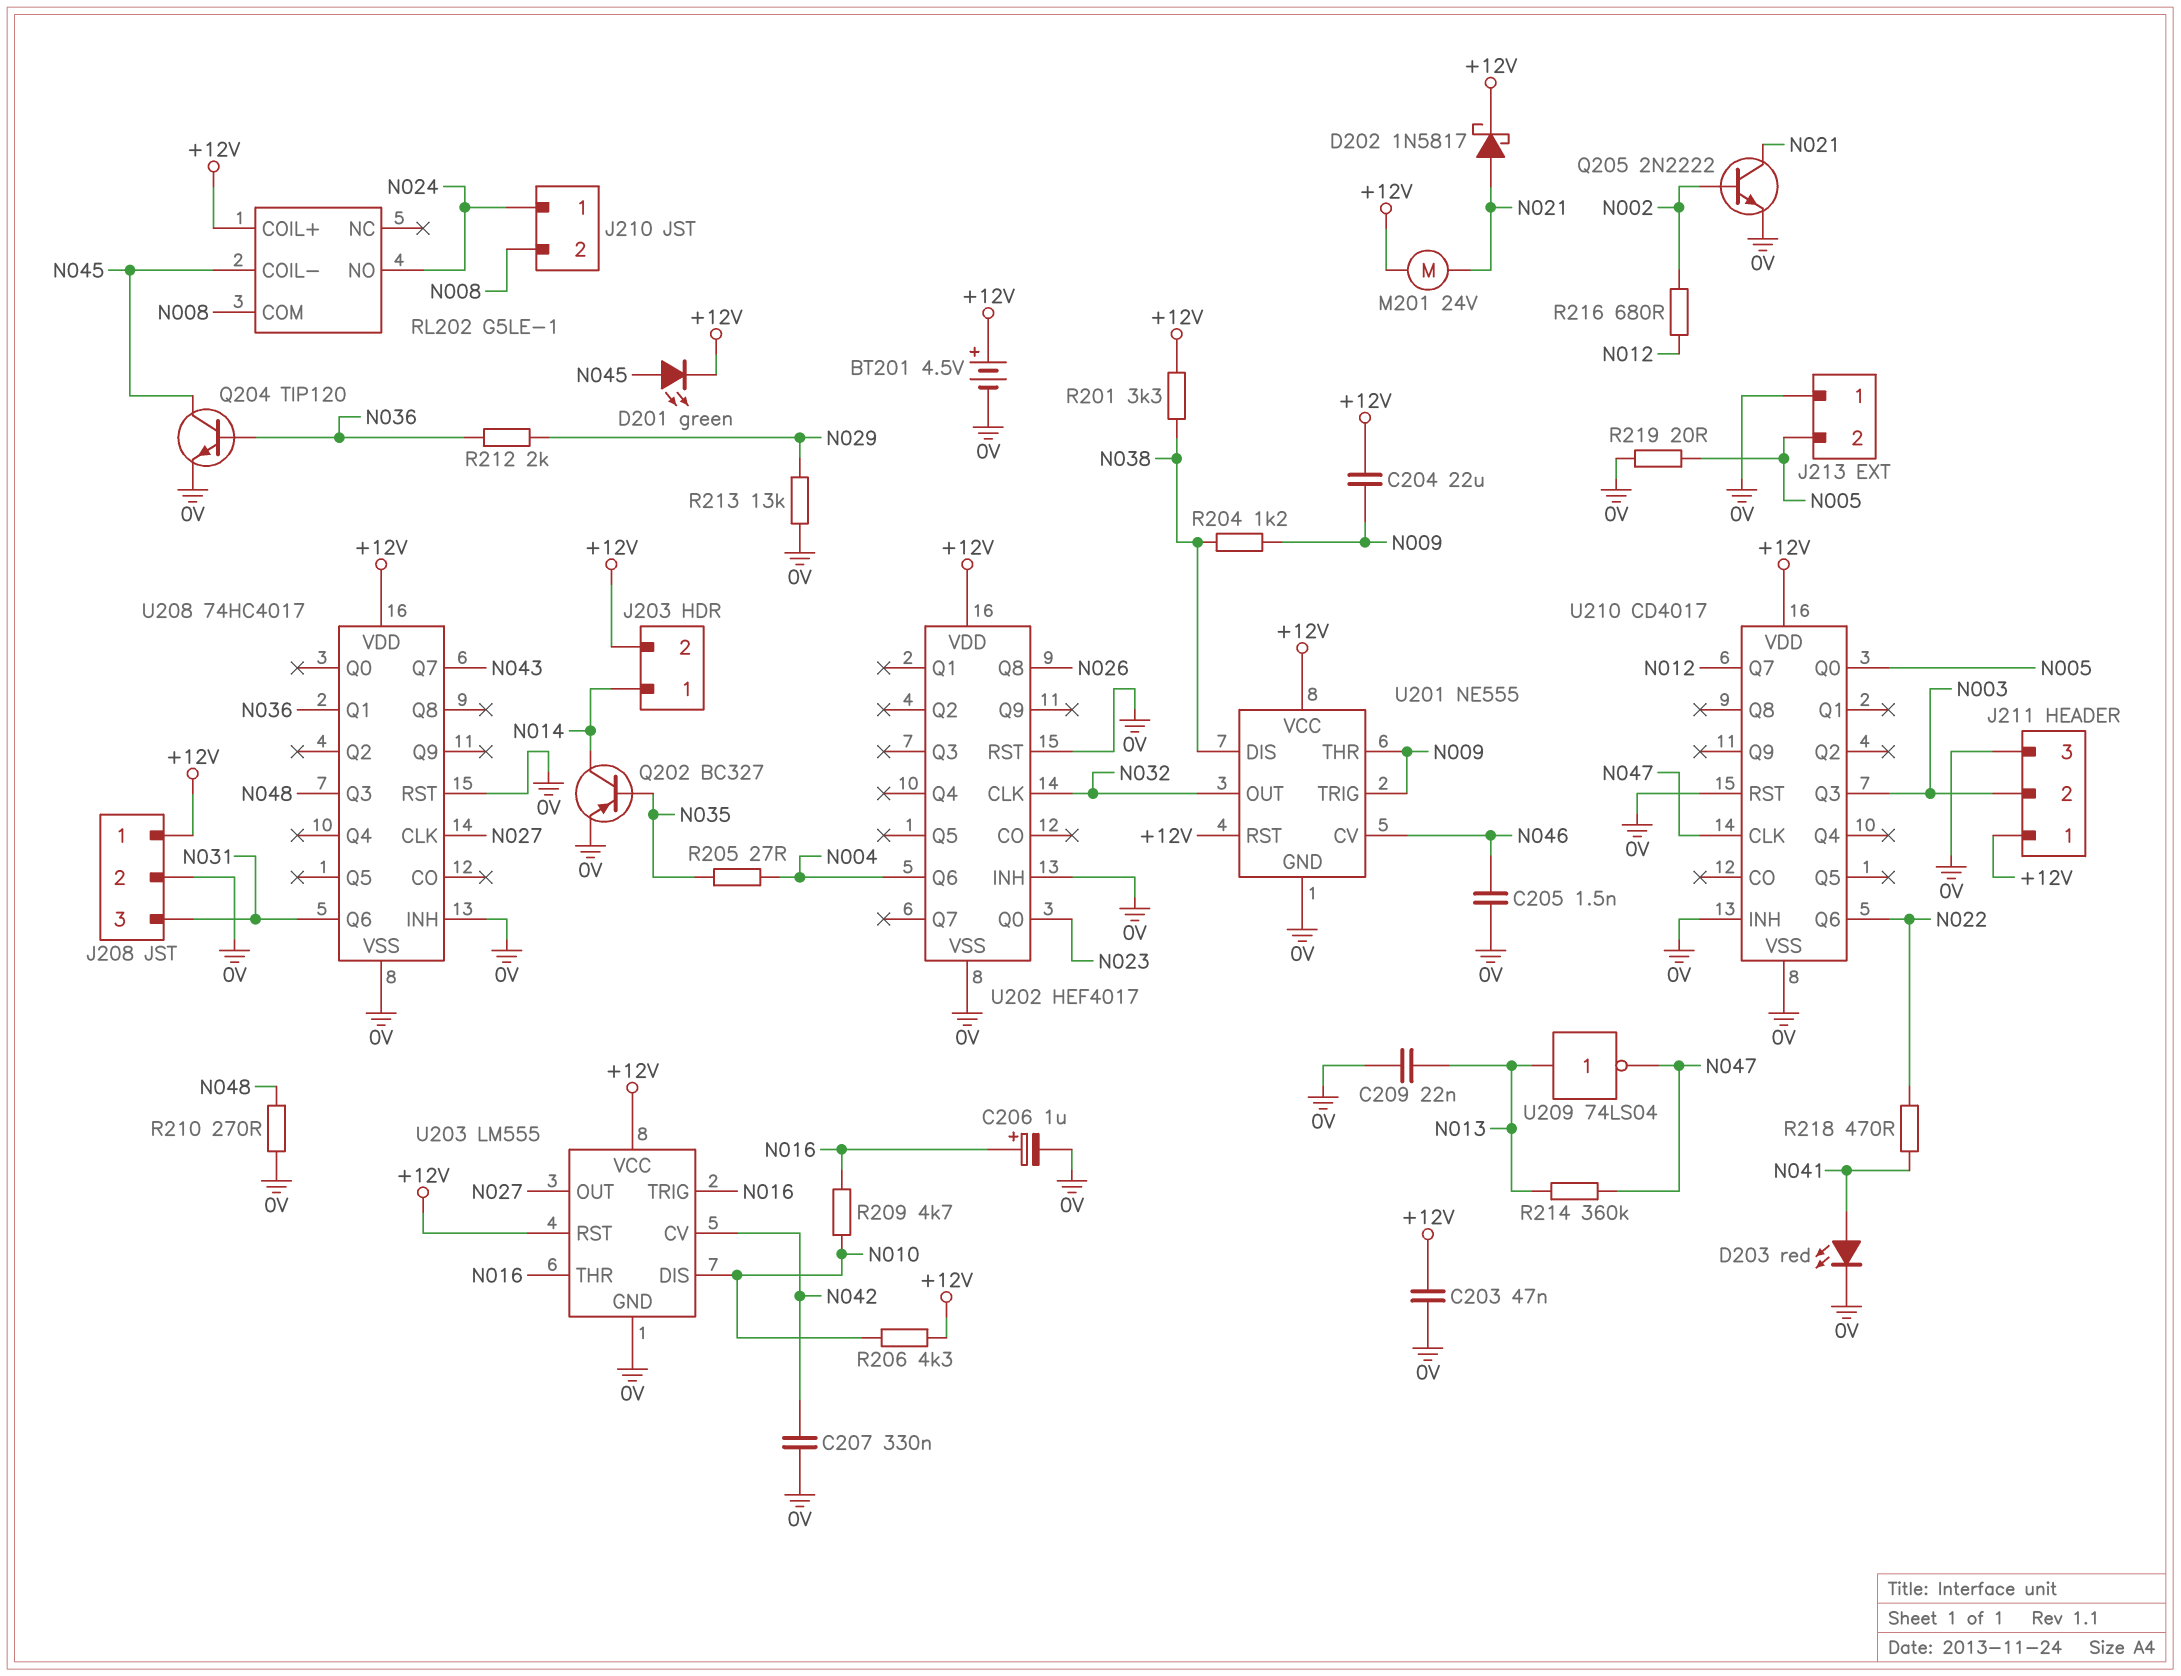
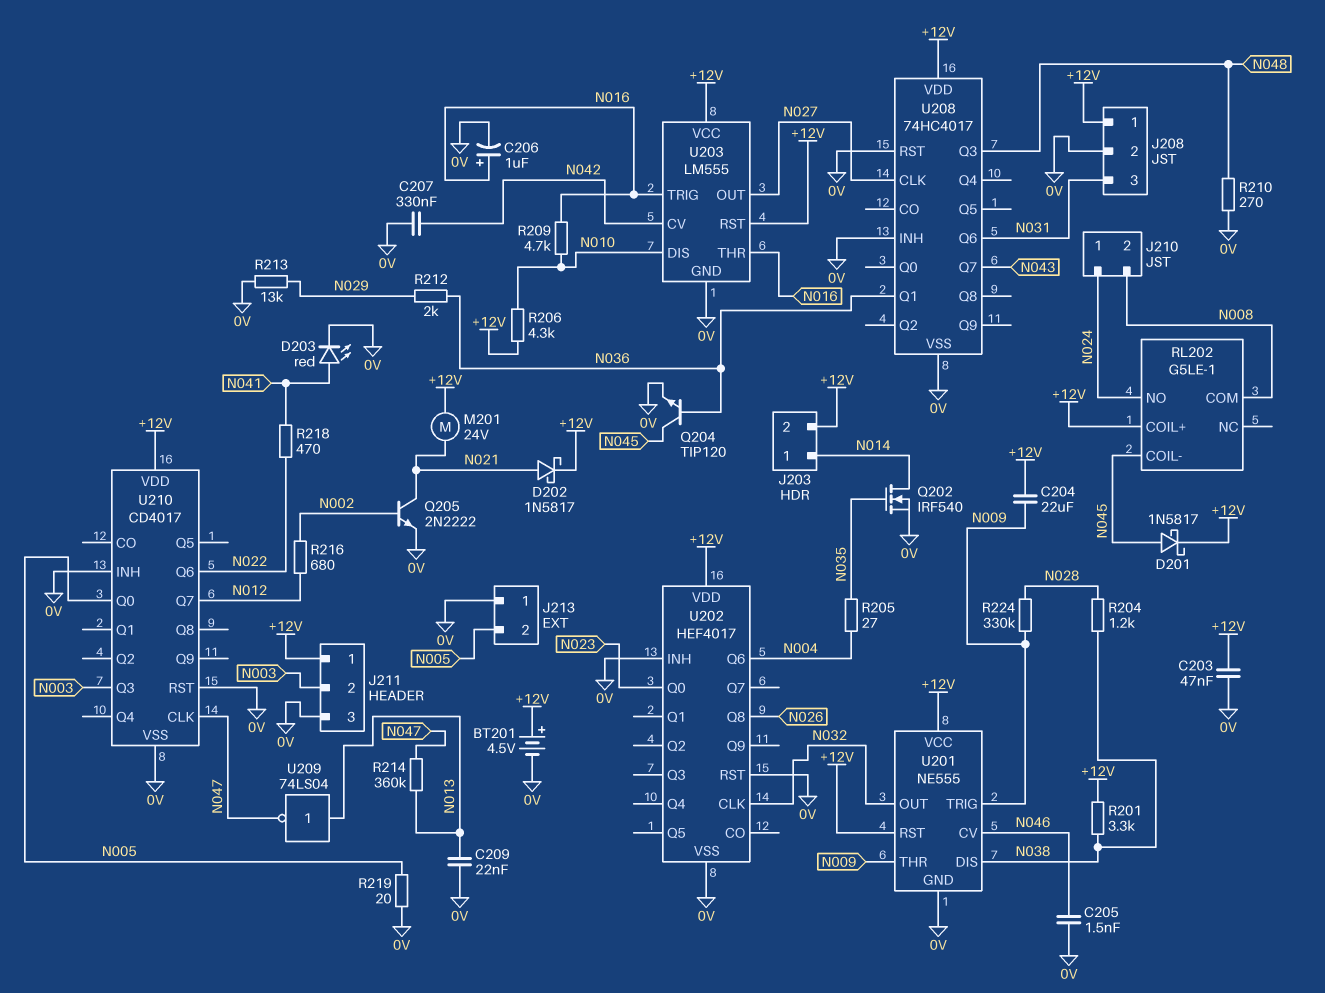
D201: LED green (A N045, K +12V) -> schottky 1N5817 (A N045, K +12V)
Q202: PNP BC327 (B N035, C N014, E 0V) -> NMOS IRF540 (G N035, D N014, S 0V)
R204: 1.2k (N009, N038) -> 1.2k (N028, N038)
R224: none -> 330k (N009, N028)

